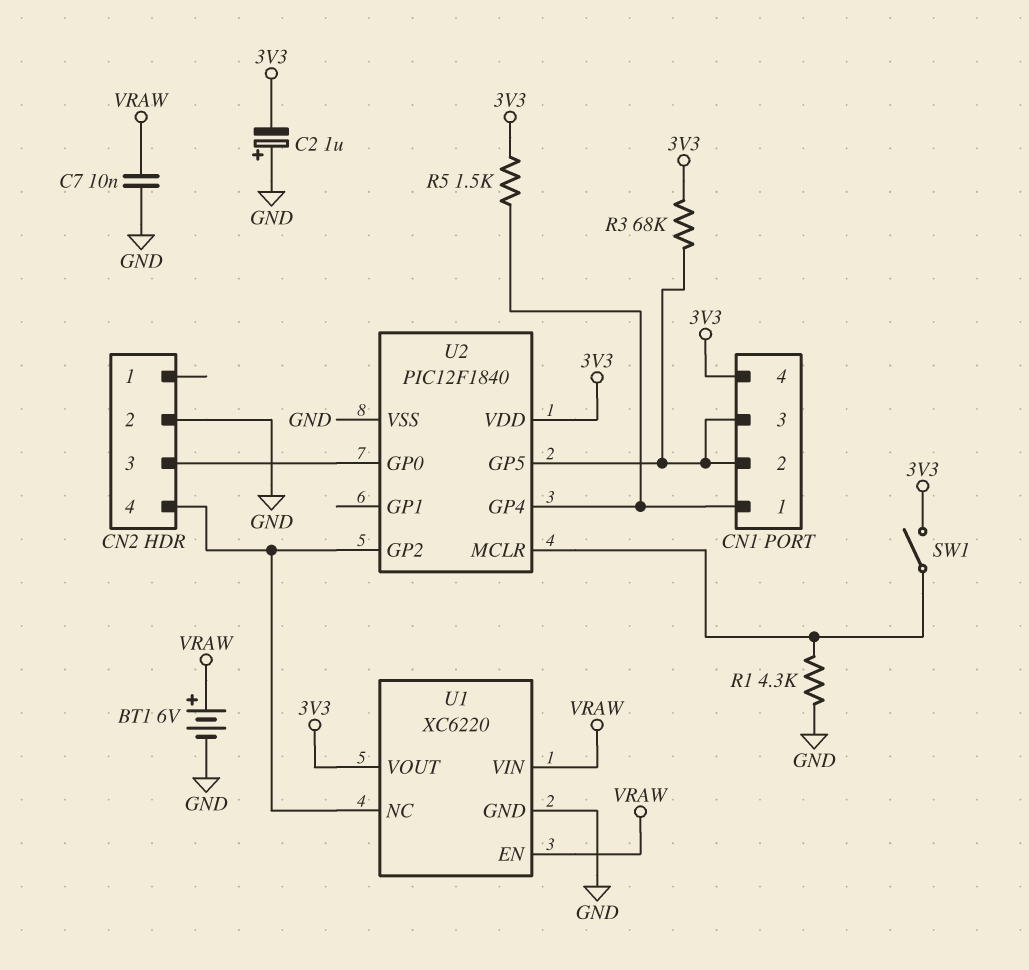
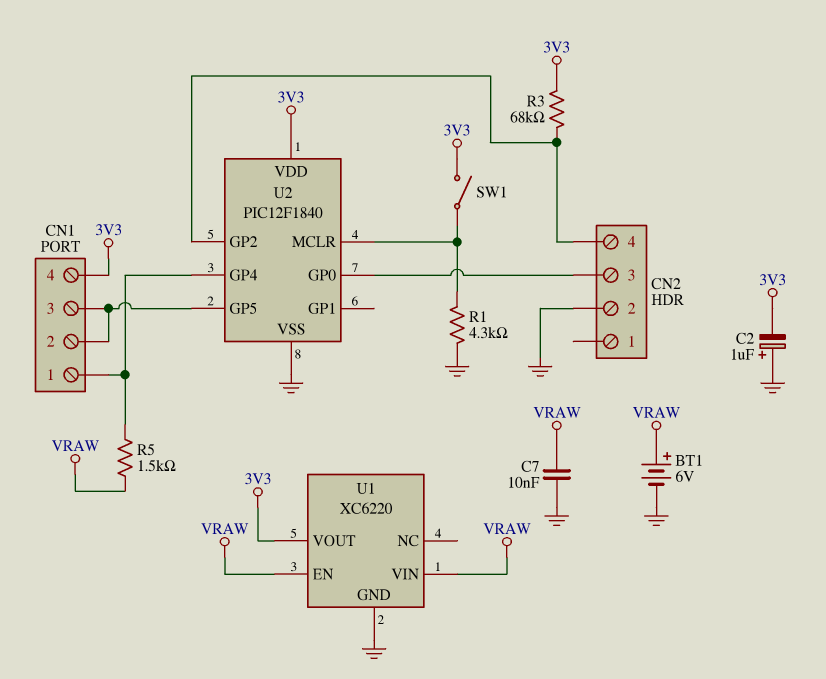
R3: 68k (3V3, CN1/2) -> 68k (3V3, CN2/4)
R5: 1.5k (3V3, CN1/1) -> 1.5k (CN1/1, VRAW)
U1 pin NC: CN2/4 -> none

